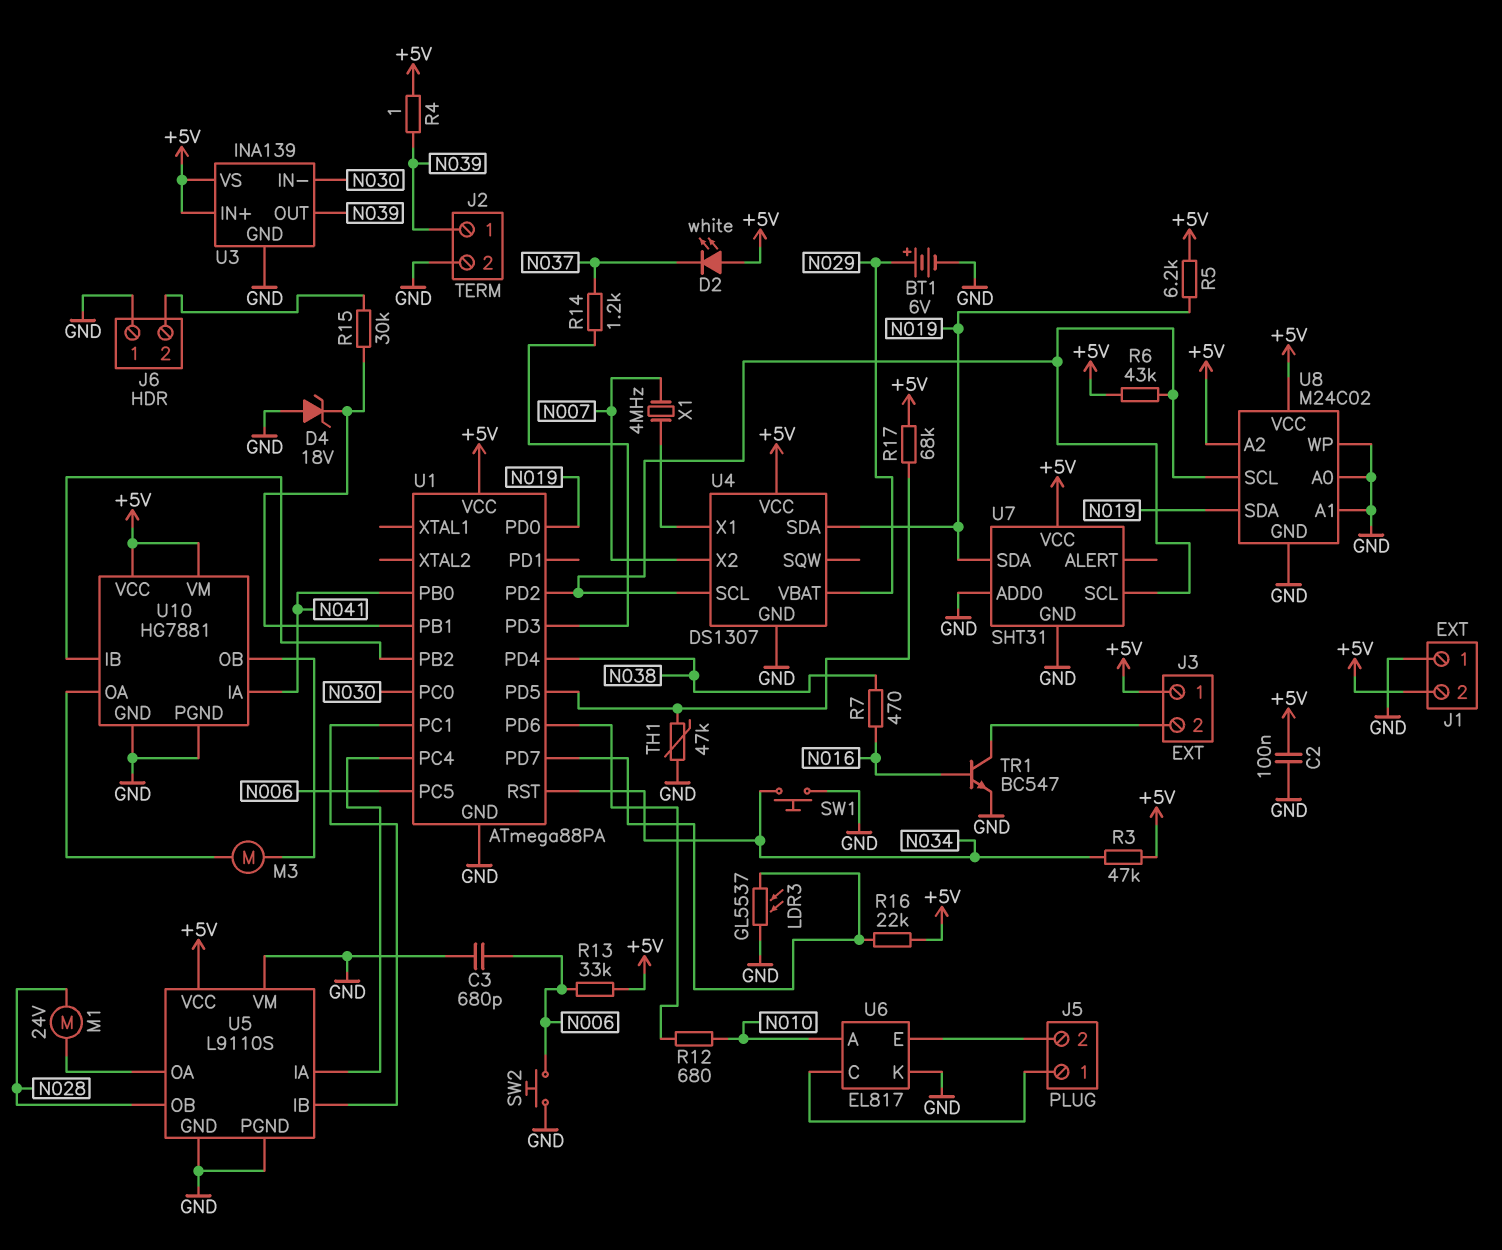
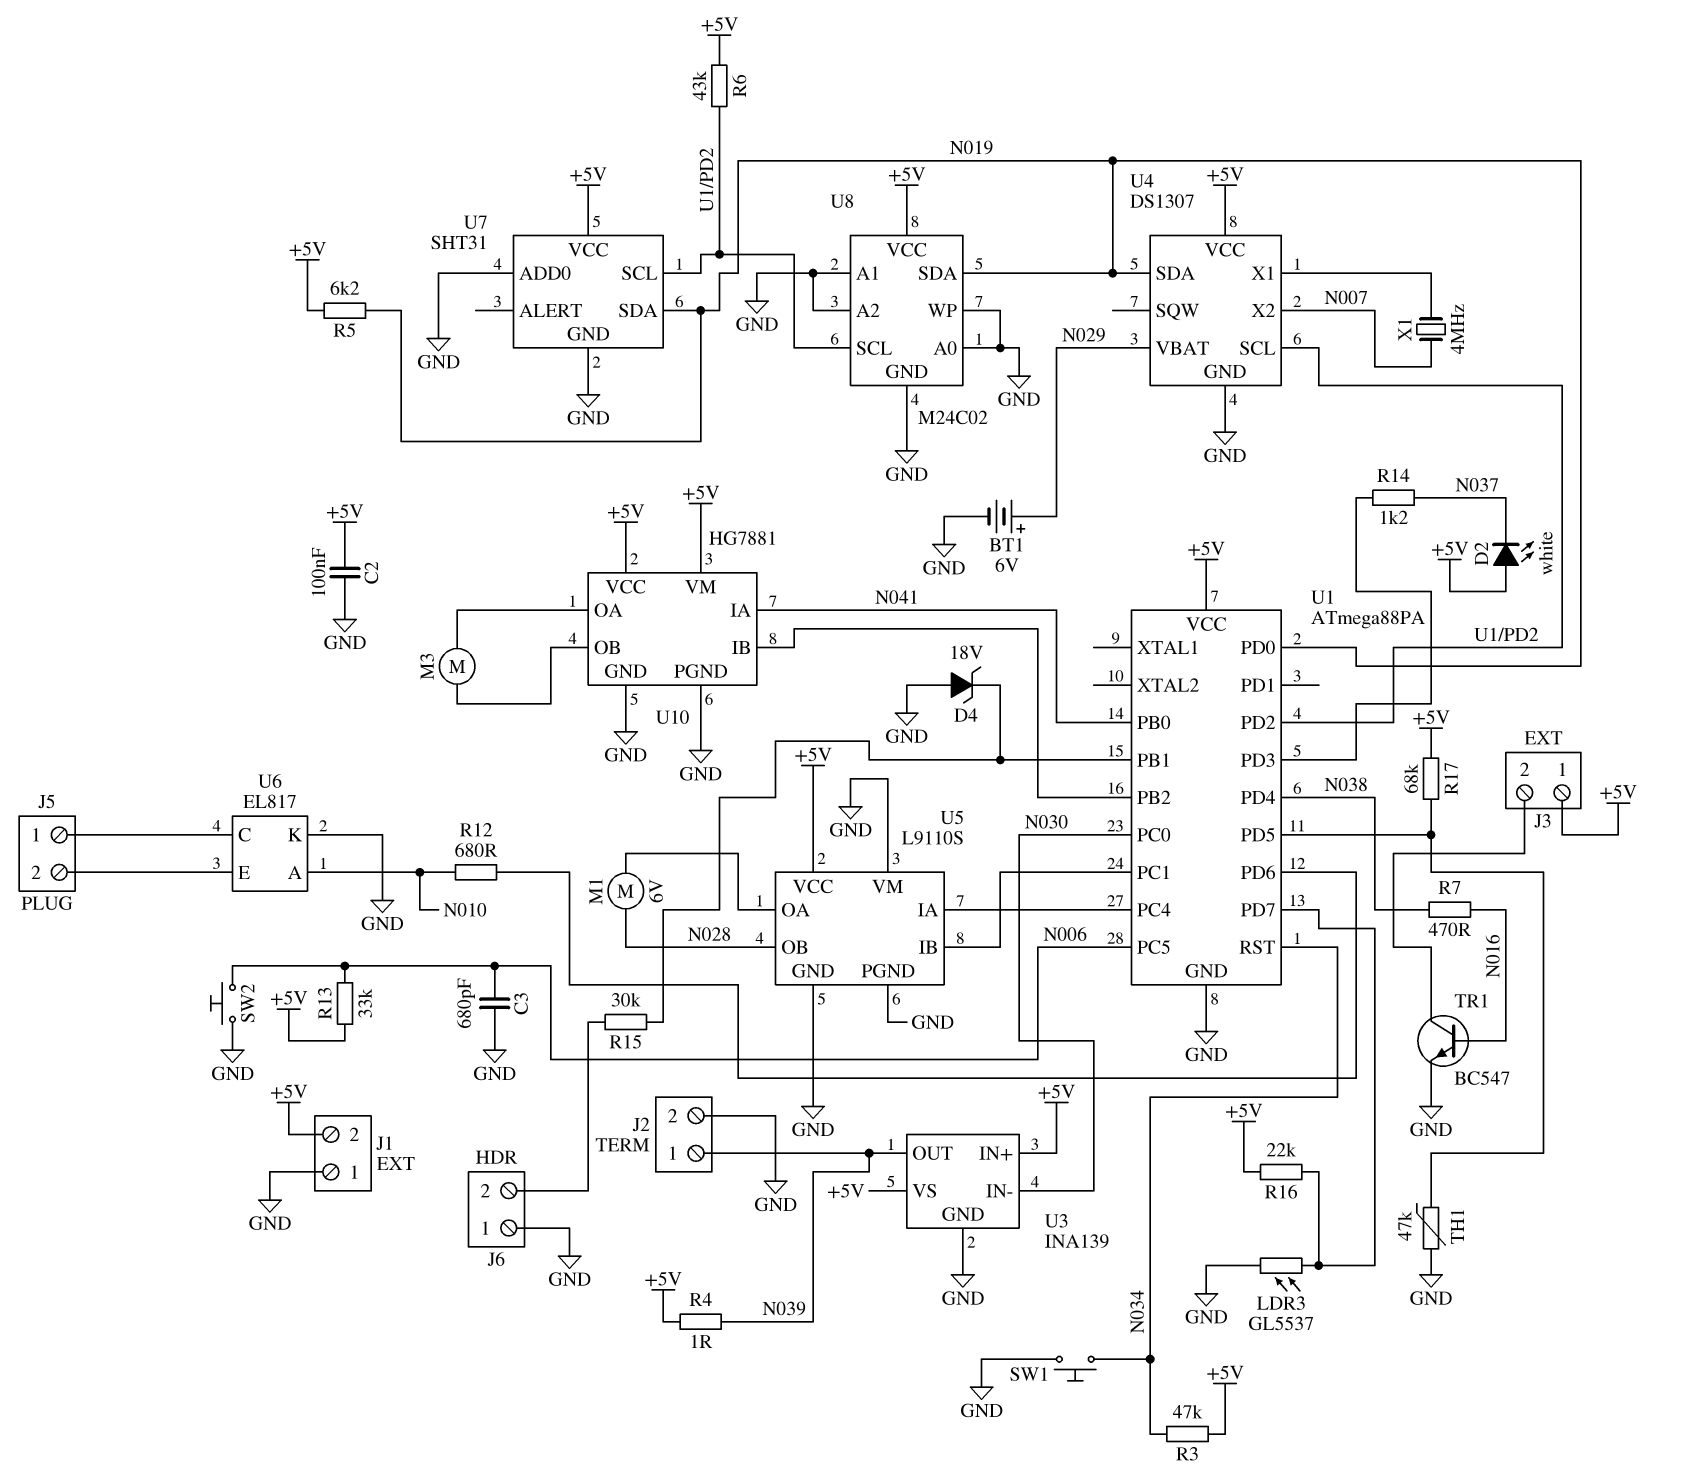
M1: motor 24V (N028, U5/OA) -> motor 6V (N028, U5/OA)
U8 pin A2: +5V -> GND

